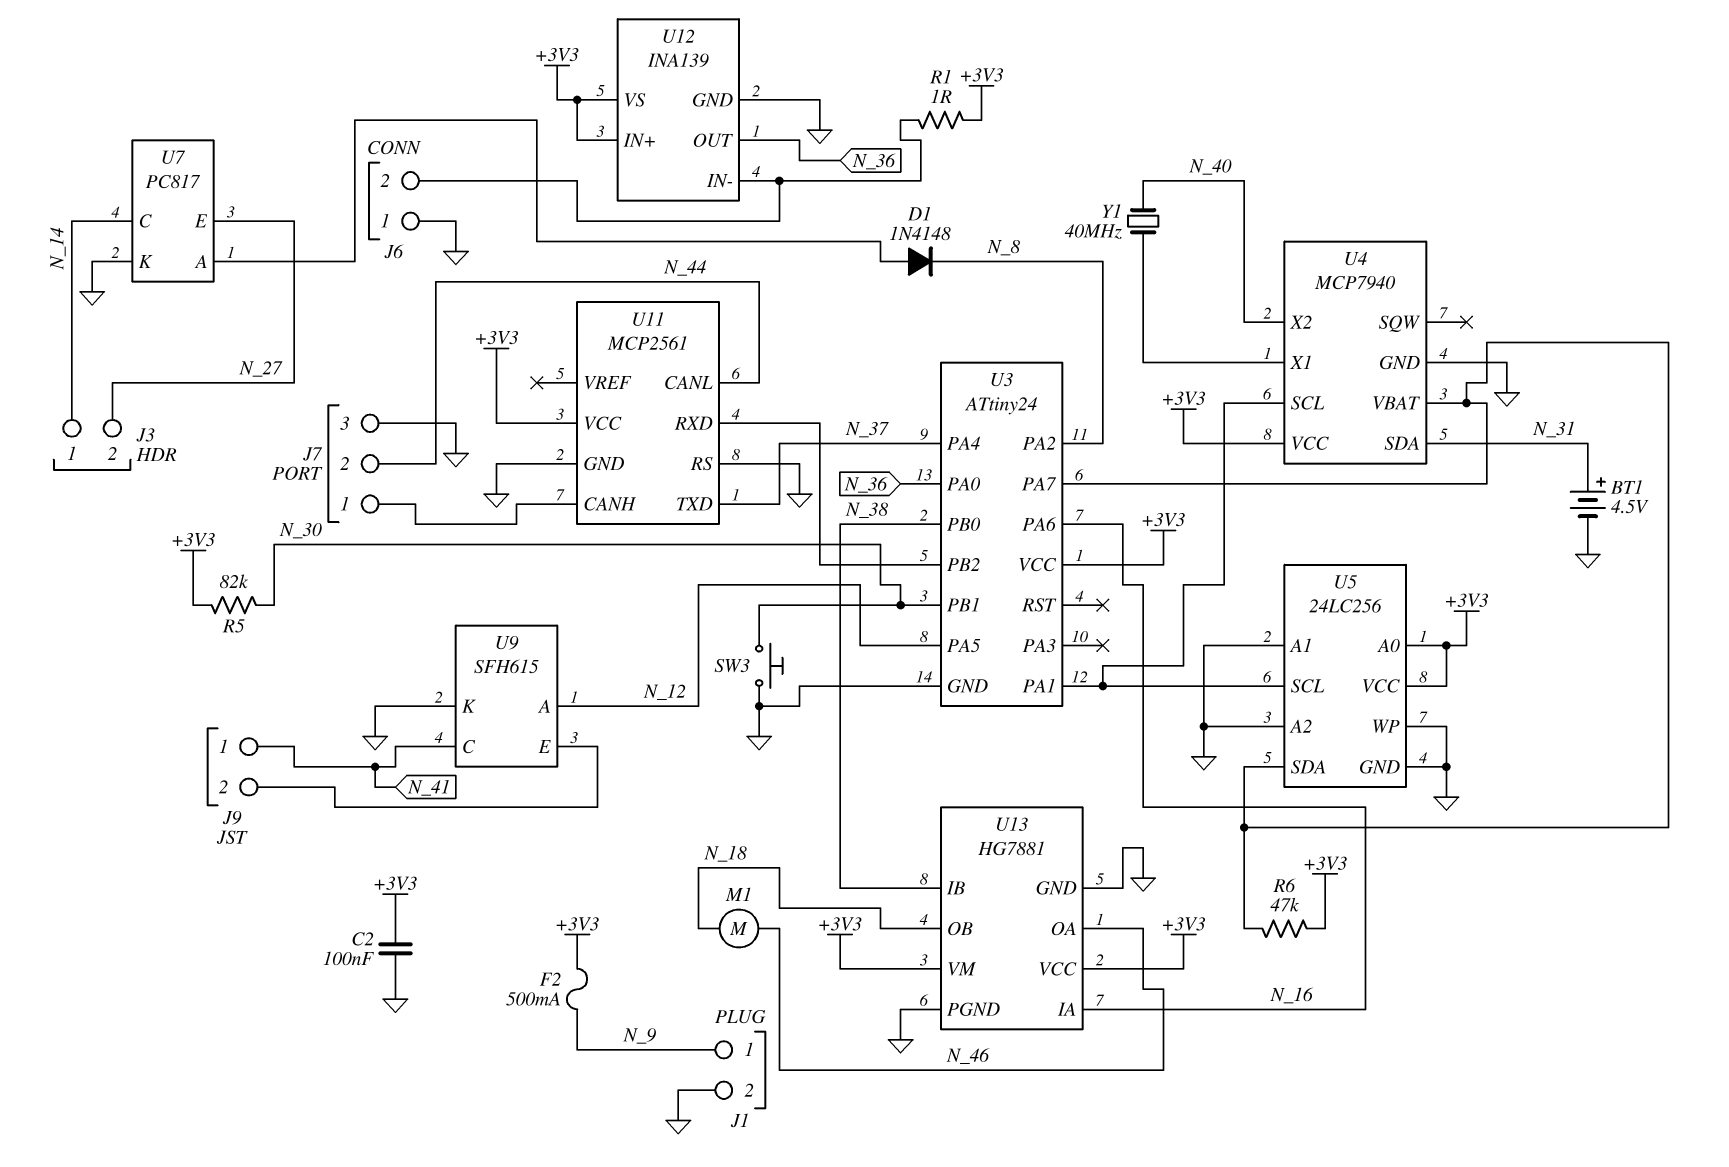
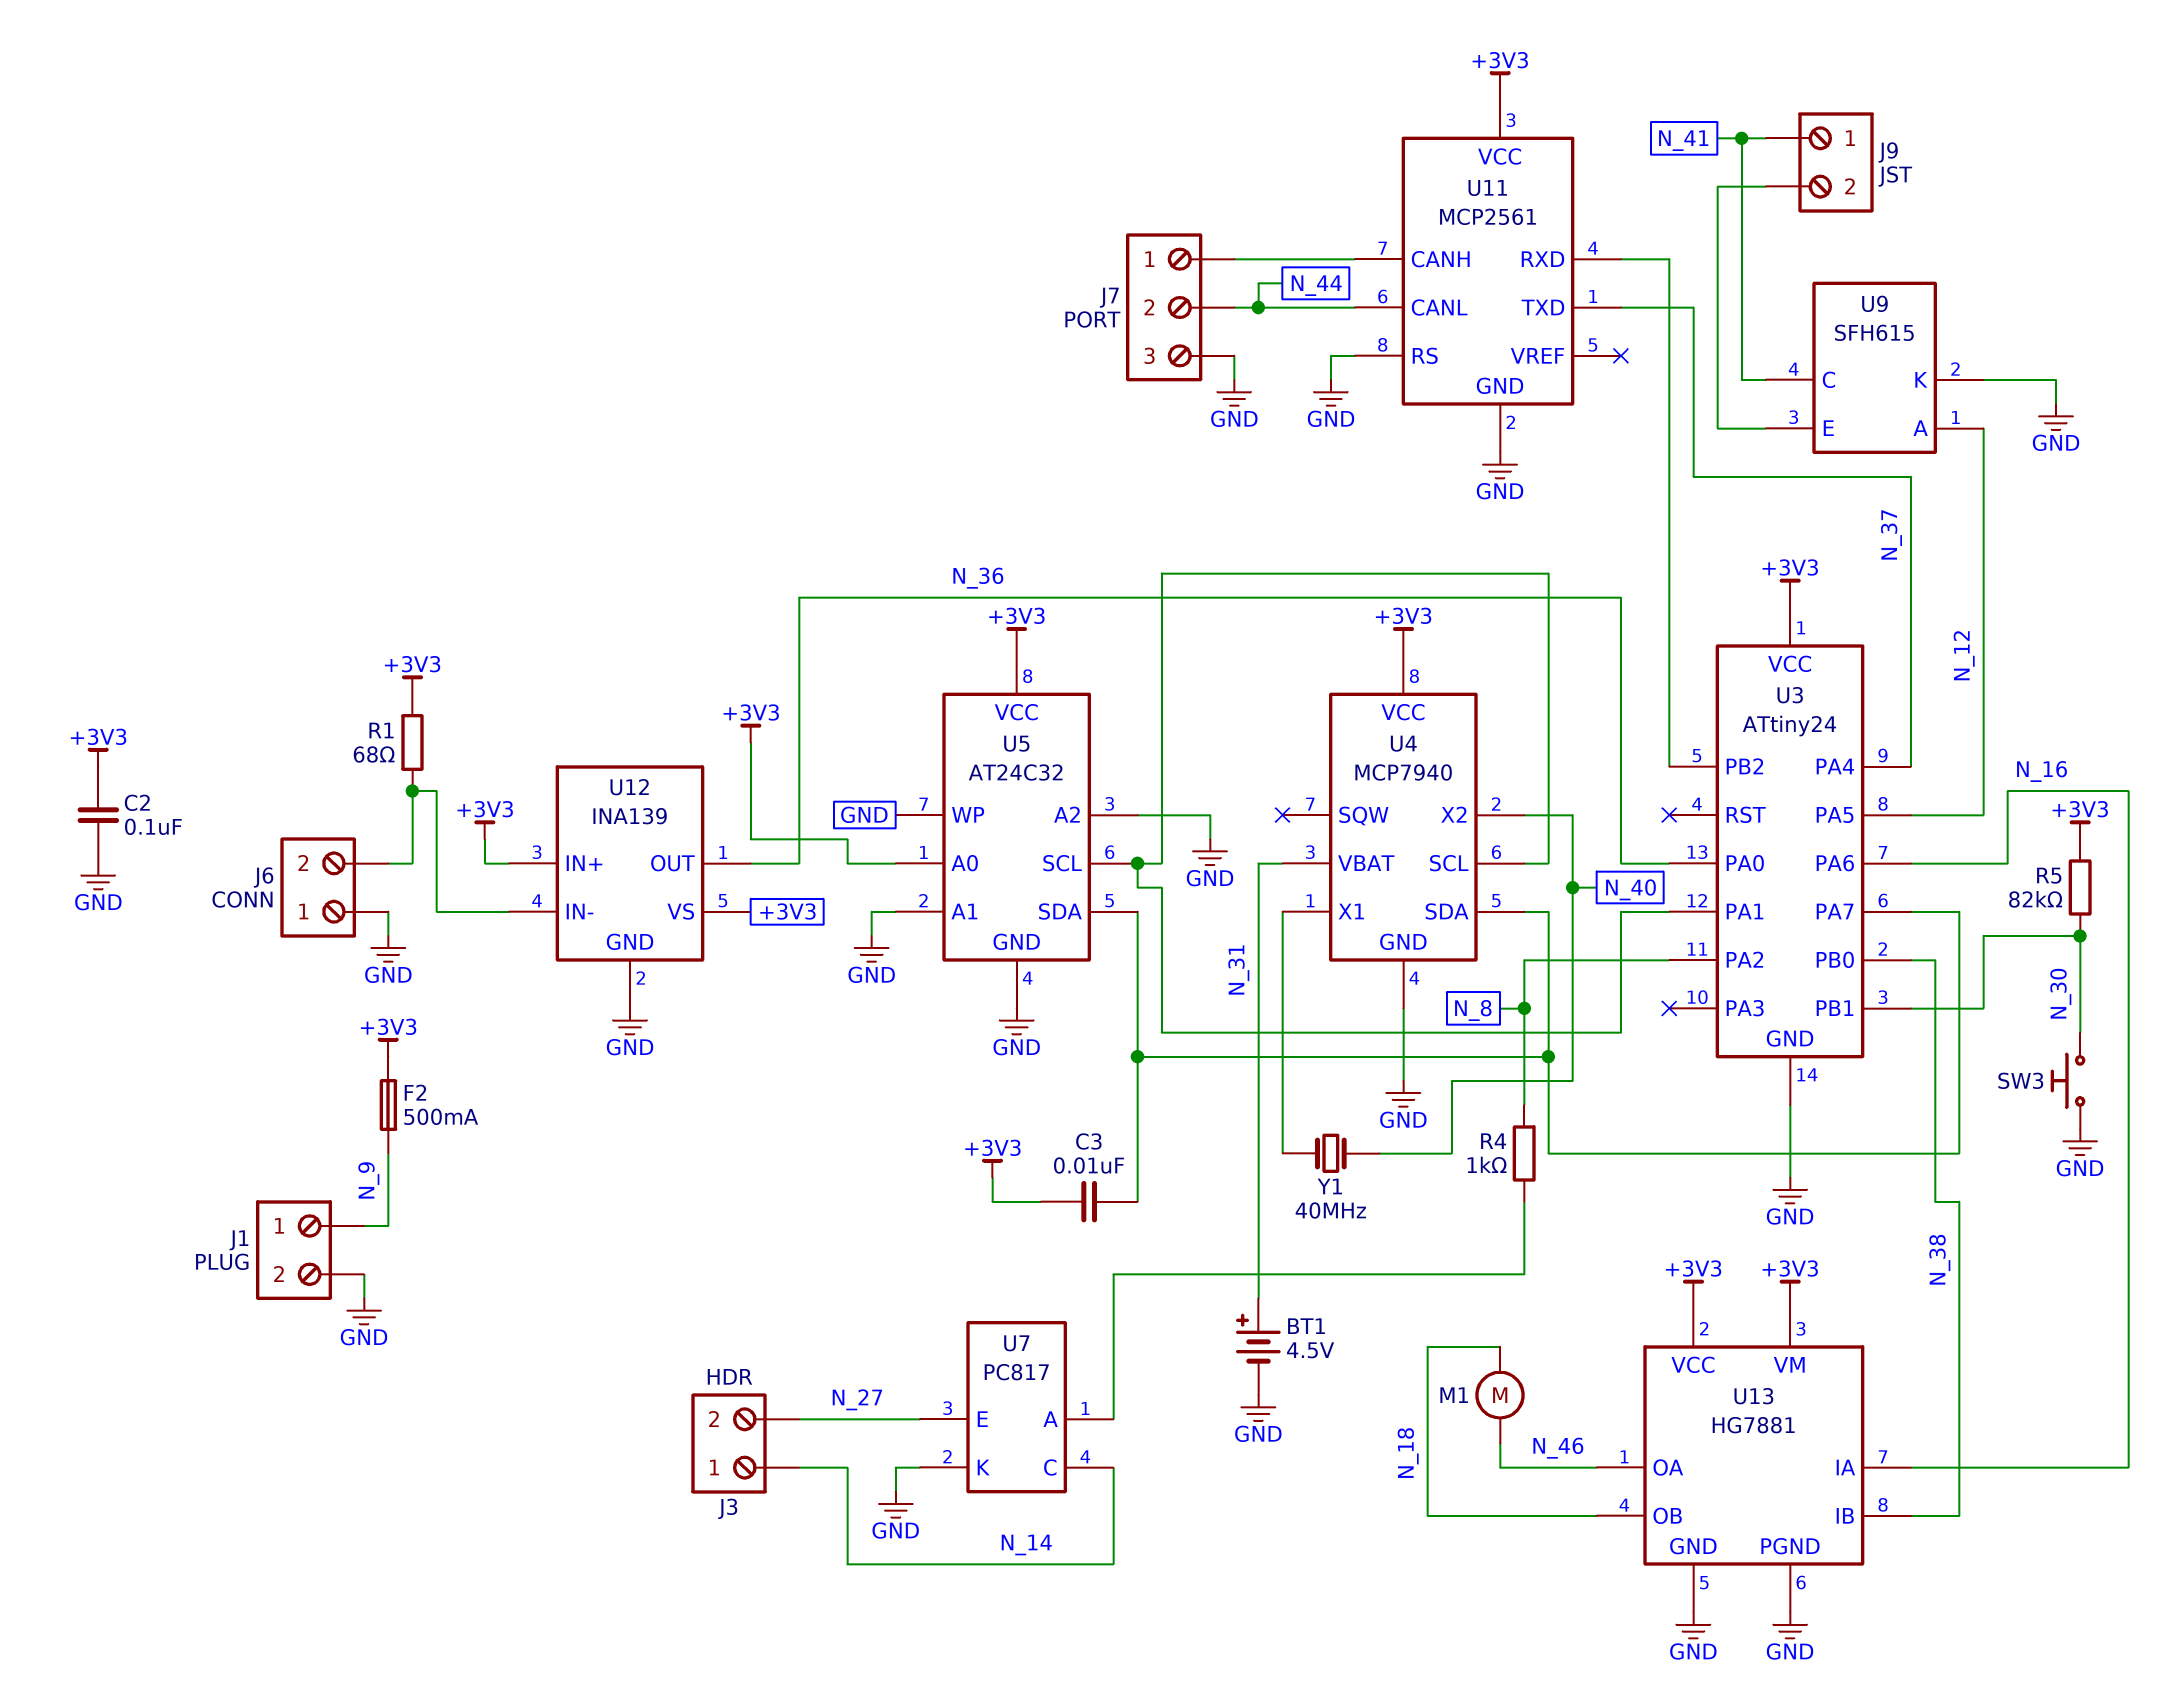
C3: none -> 10nF (+3V3, U3/PA7)
D1: diode 1N4148 (A U7/A, K N_8) -> none
R1: 1 (+3V3, J6/2) -> 68 (+3V3, J6/2)
R4: none -> 1k (N_8, U7/A)
R6: 47k (+3V3, U3/PA7) -> none
U4 pin SDA: N_31 -> U3/PA7
U4 pin VBAT: U3/PA7 -> N_31
U5: 24LC256 -> AT24C32

